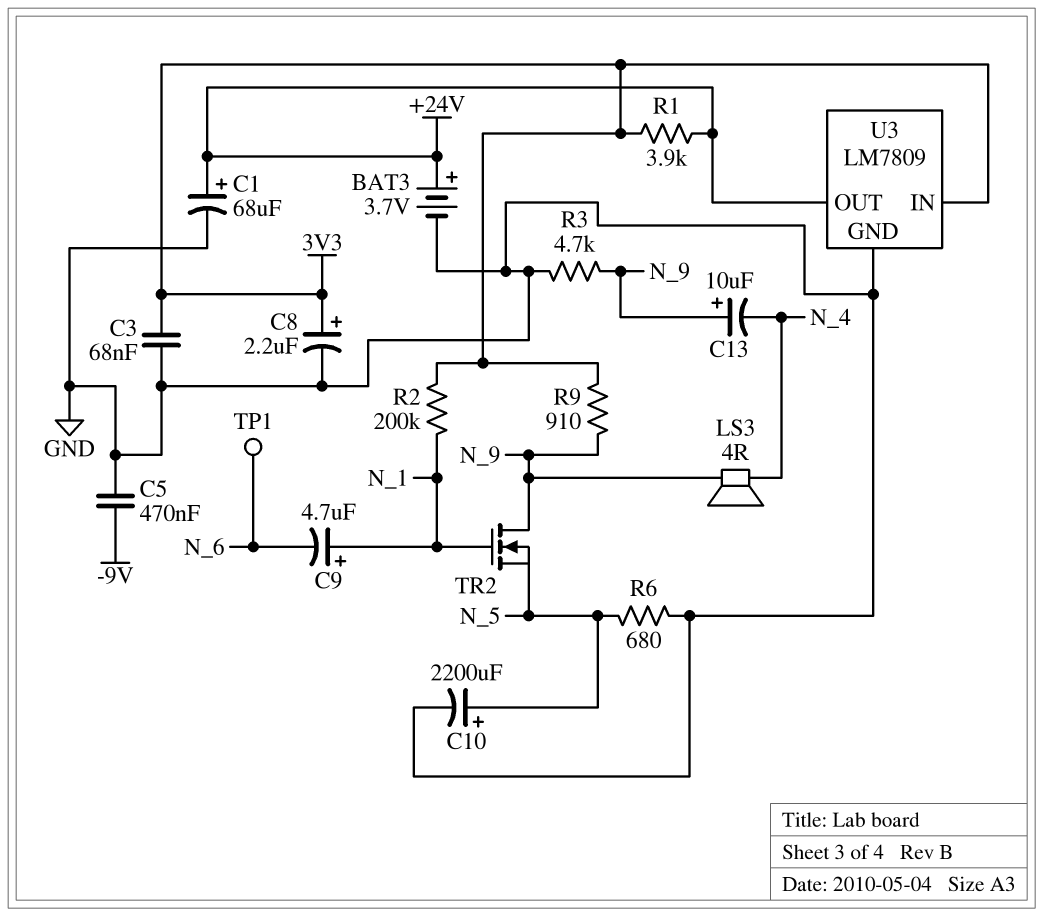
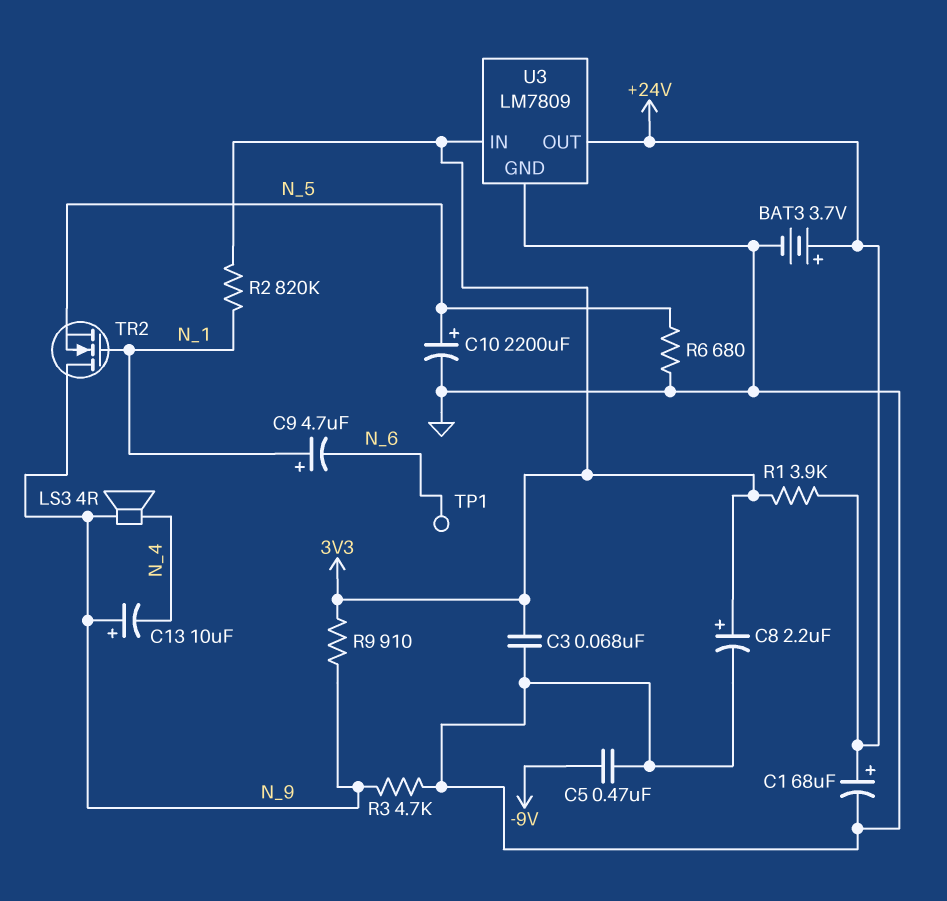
R2: 200k (3V3, N_1) -> 820k (3V3, N_1)

